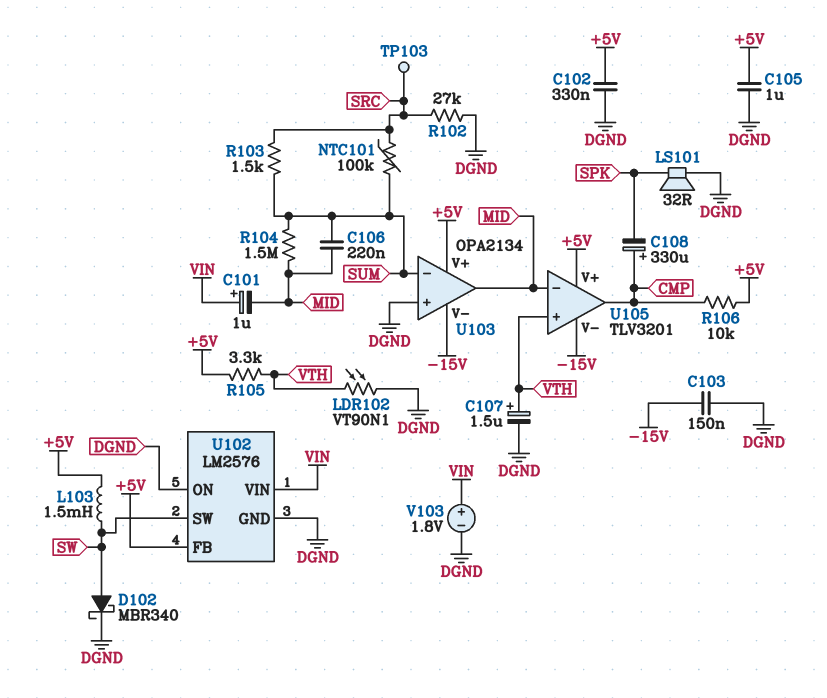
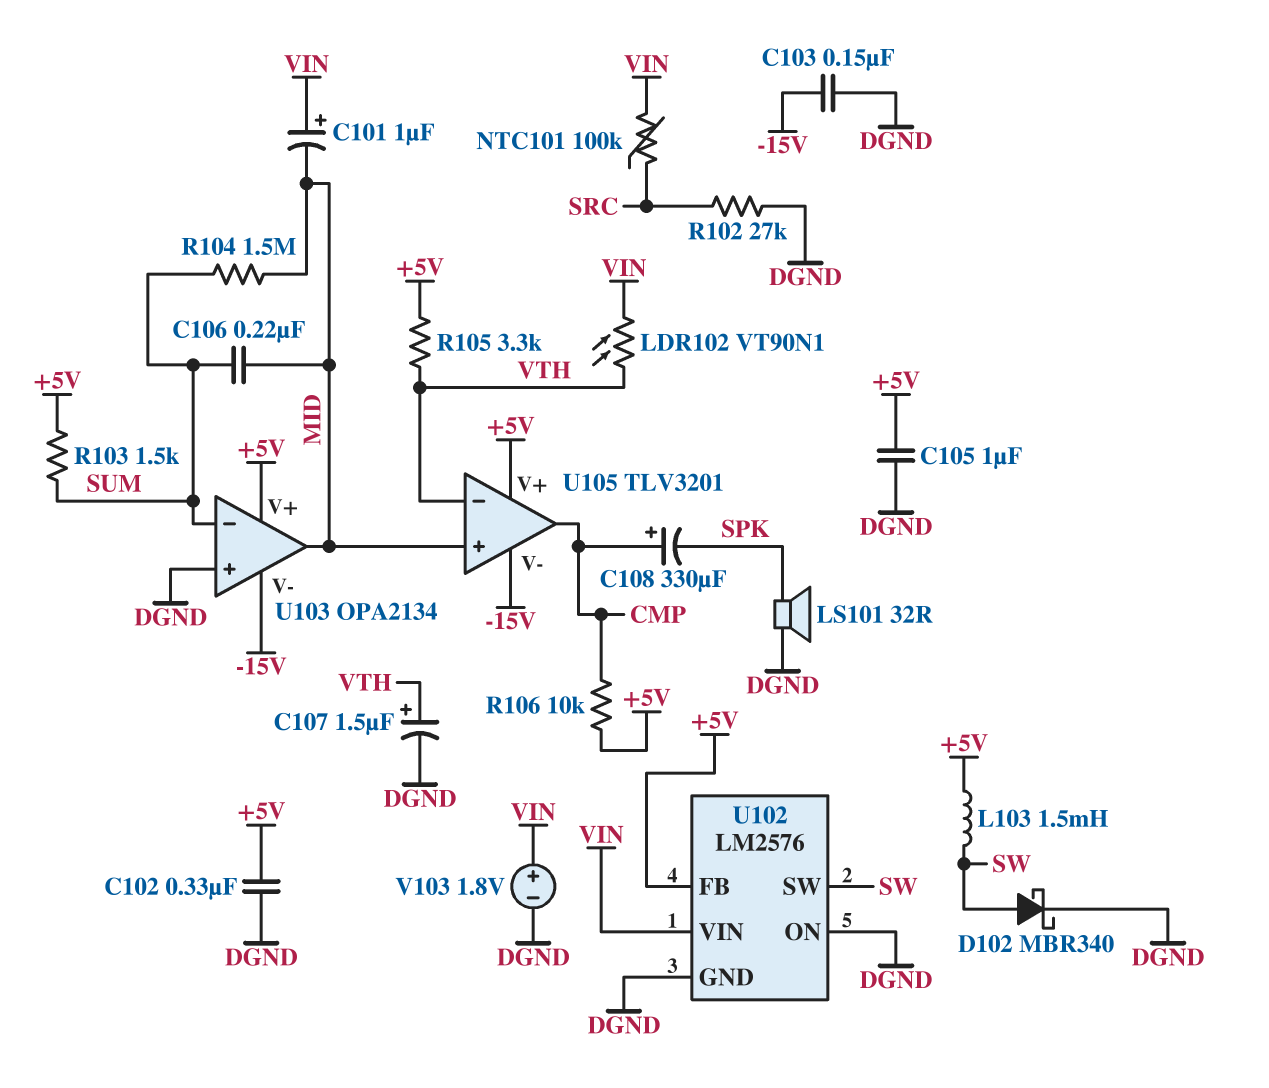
LDR102: VT90N1 (DGND, VTH) -> VT90N1 (VIN, VTH)
NTC101: 100k (SRC, SUM) -> 100k (SRC, VIN)
R103: 1.5k (SRC, SUM) -> 1.5k (+5V, SUM)
TP103: test point (SRC) -> none
U105 pin in+: VTH -> MID
U105 pin in-: MID -> VTH

